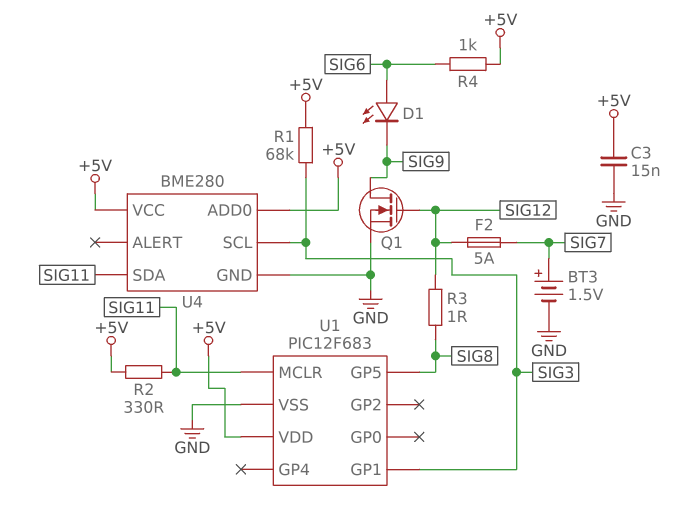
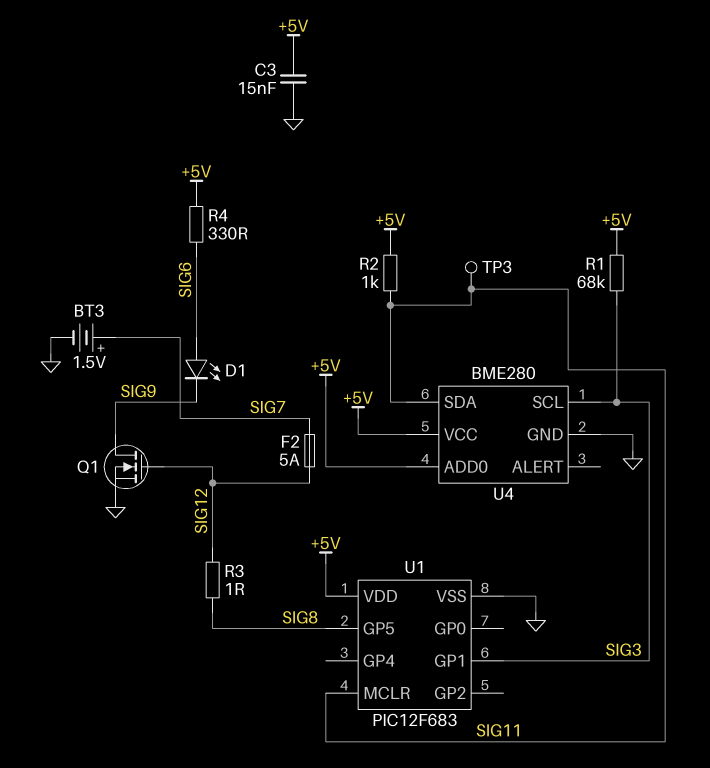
R2: 330 (+5V, SIG11) -> 1k (+5V, SIG11)
R4: 1k (+5V, SIG6) -> 330 (+5V, SIG6)
TP3: none -> test point (SIG11)

